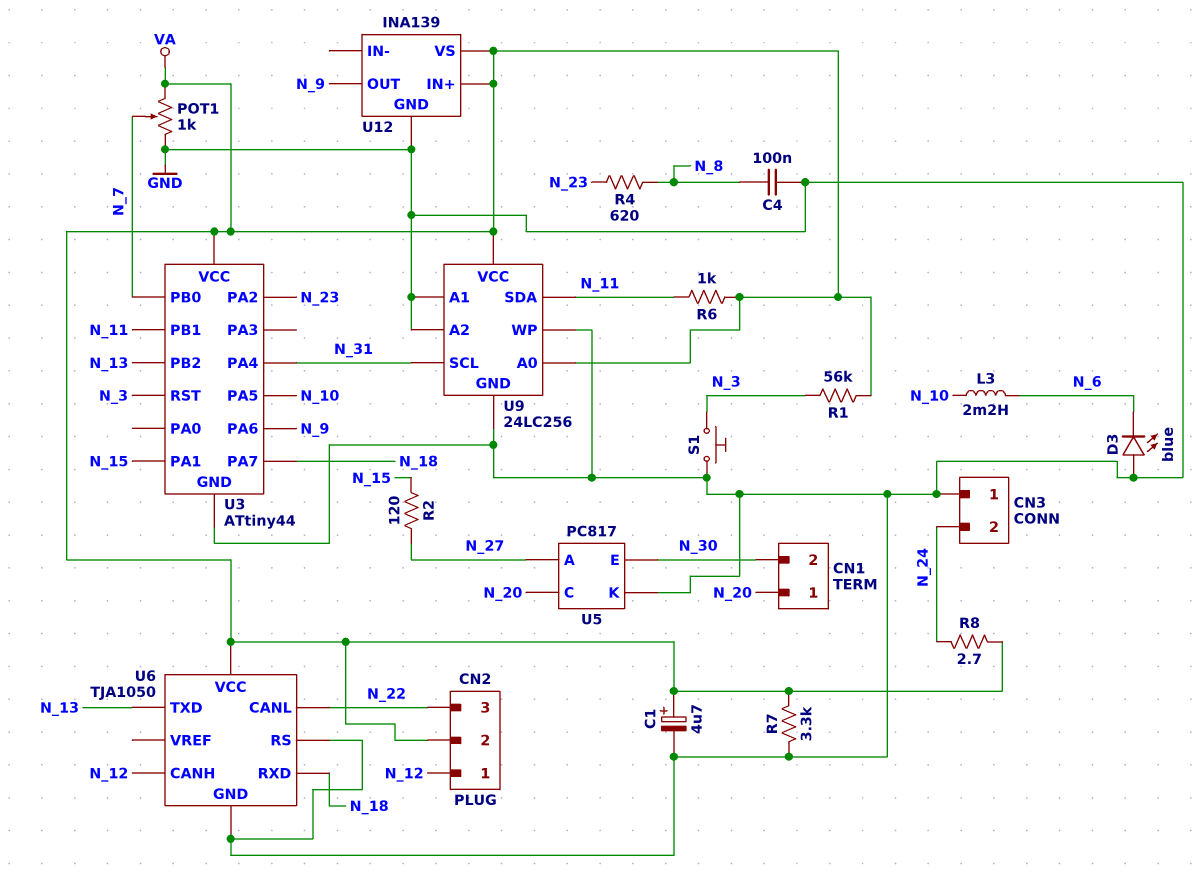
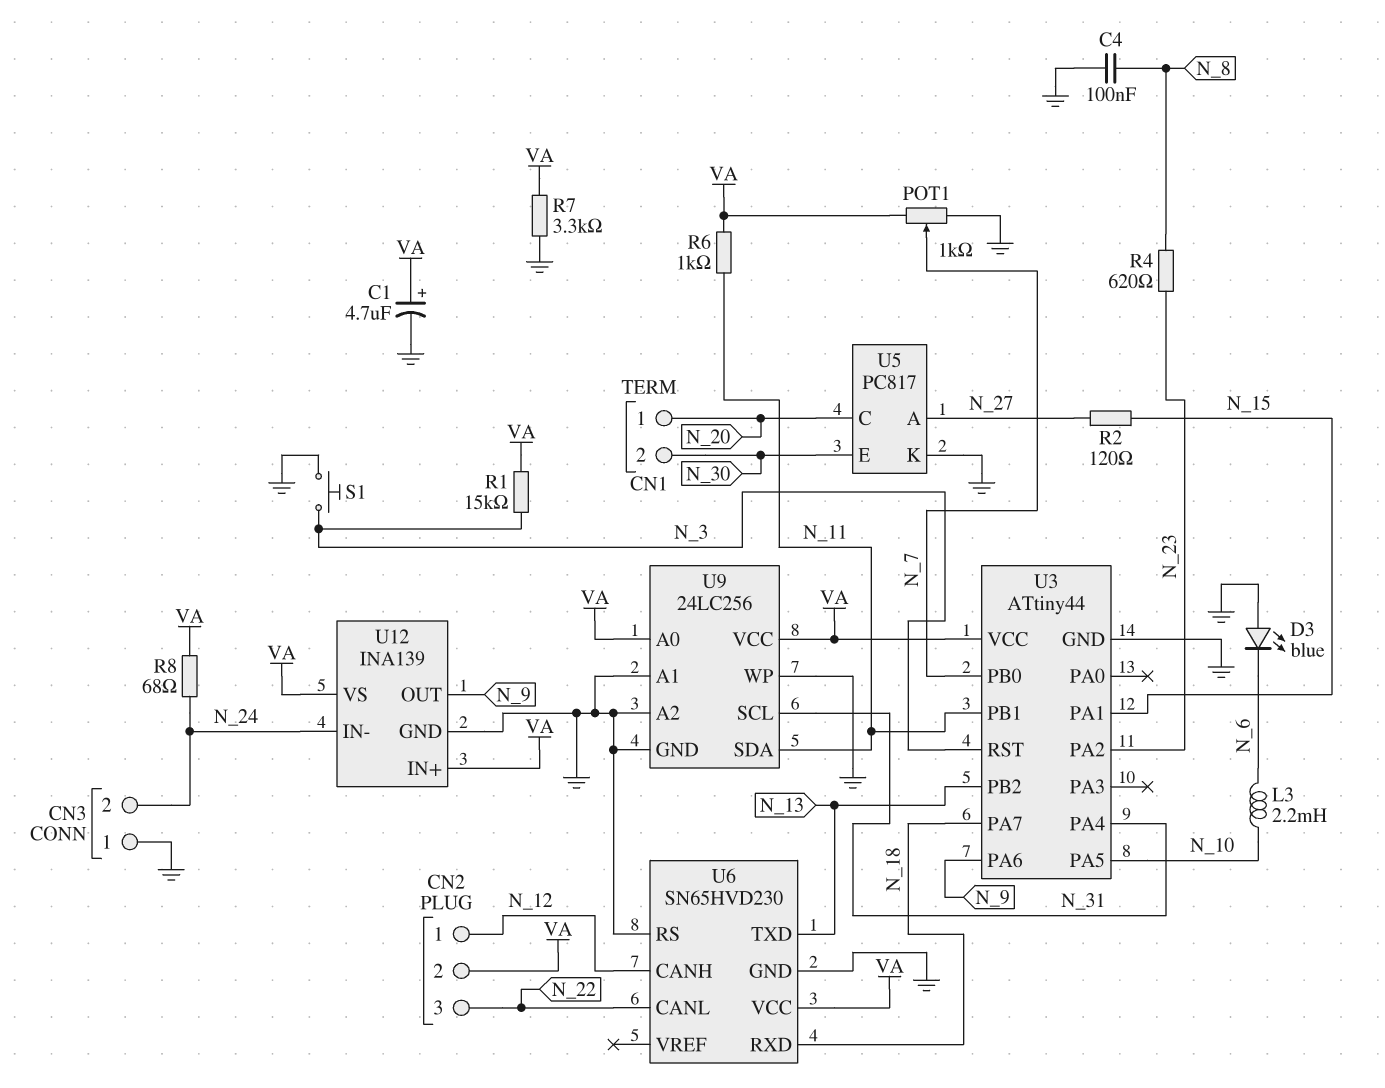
R1: 56k (N_3, VA) -> 15k (N_3, VA)
R8: 2.7 (N_24, VA) -> 68 (N_24, VA)
U6: TJA1050 -> SN65HVD230
U12 pin IN-: none -> N_24

